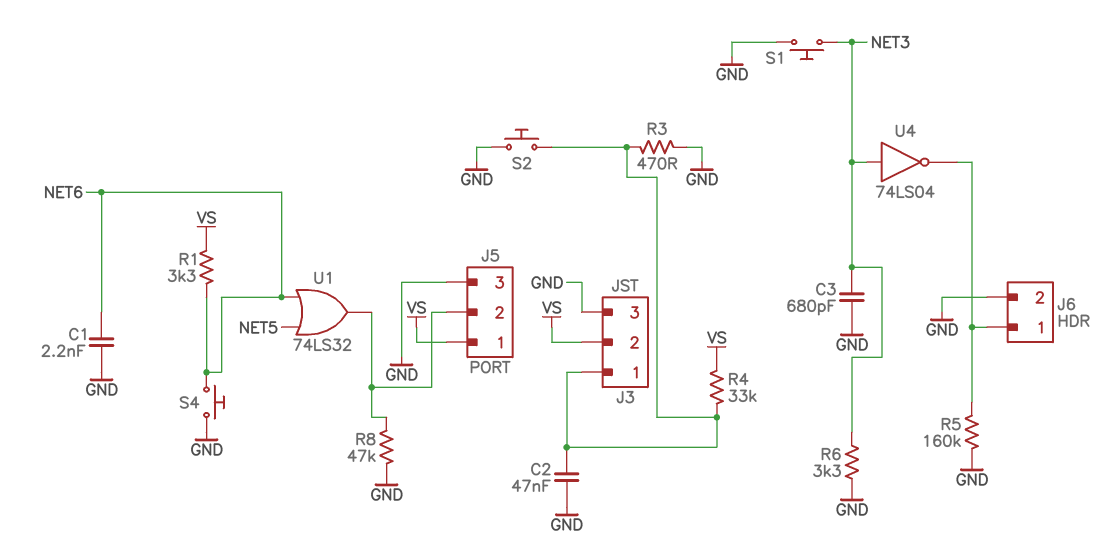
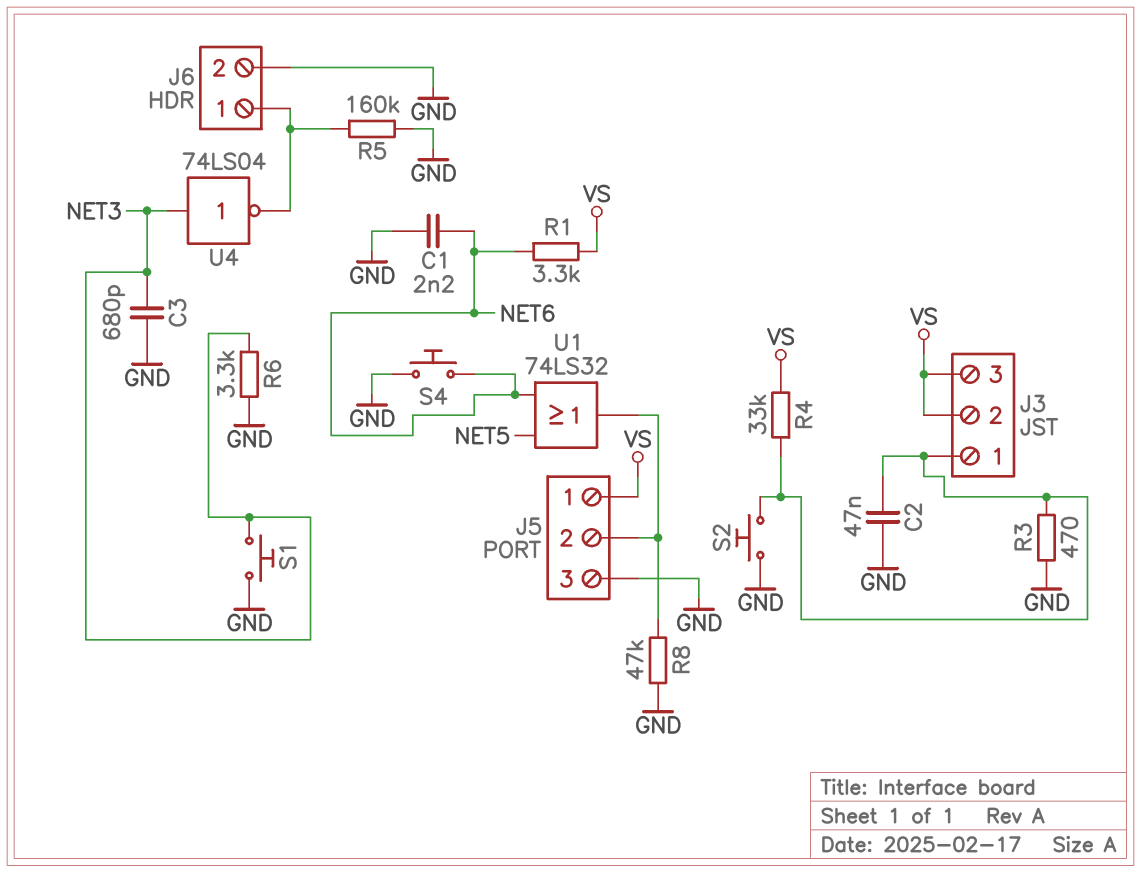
J3 pin 3: GND -> VS

